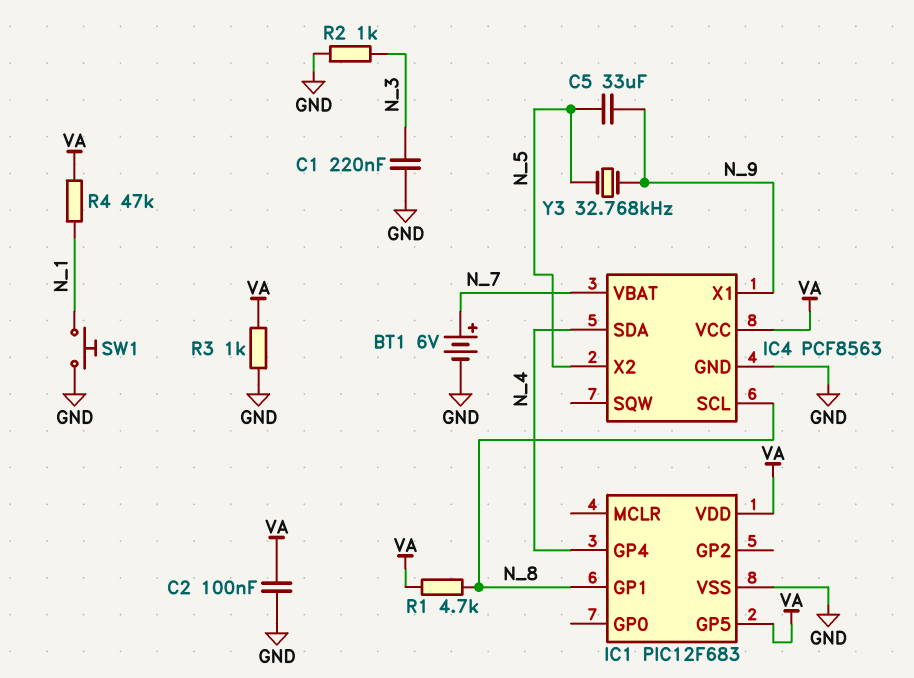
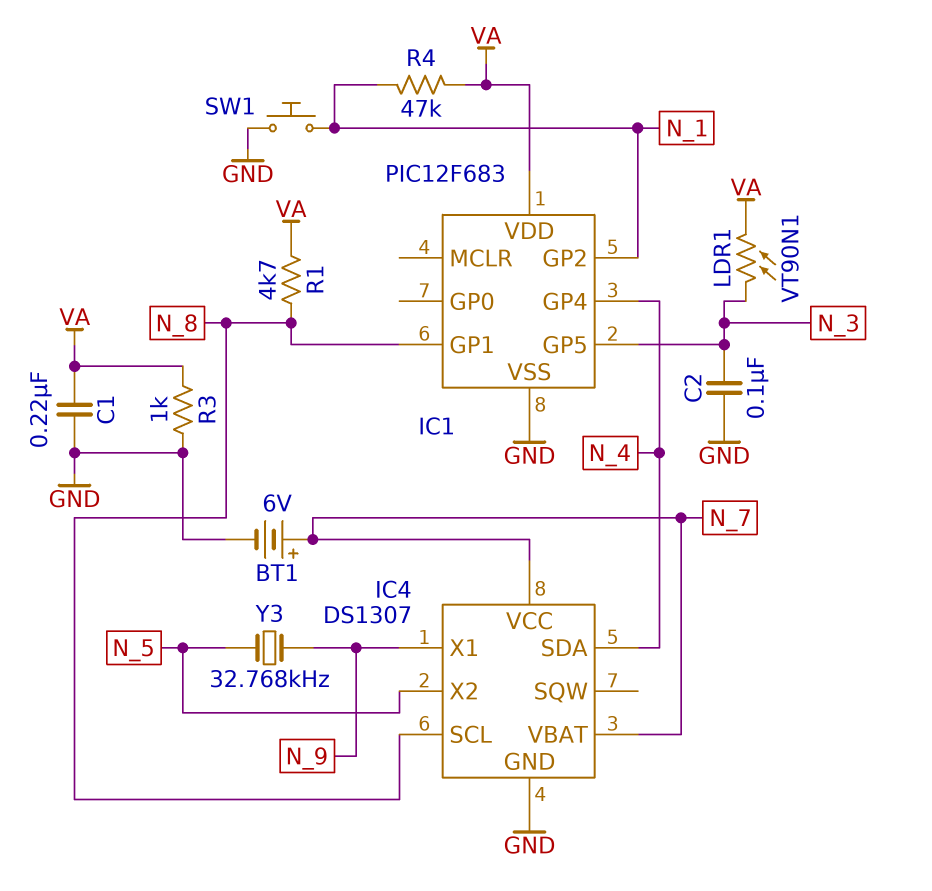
C1: 220nF (GND, N_3) -> 220nF (GND, VA)
C2: 100nF (GND, VA) -> 100nF (GND, N_3)
C5: 33uF (N_5, N_9) -> none
IC1 pin GP2: none -> N_1
IC1 pin GP5: VA -> N_3
IC4: PCF8563 -> DS1307
IC4 pin VCC: VA -> N_7
LDR1: none -> VT90N1 (N_3, VA)
R2: 1k (GND, N_3) -> none

